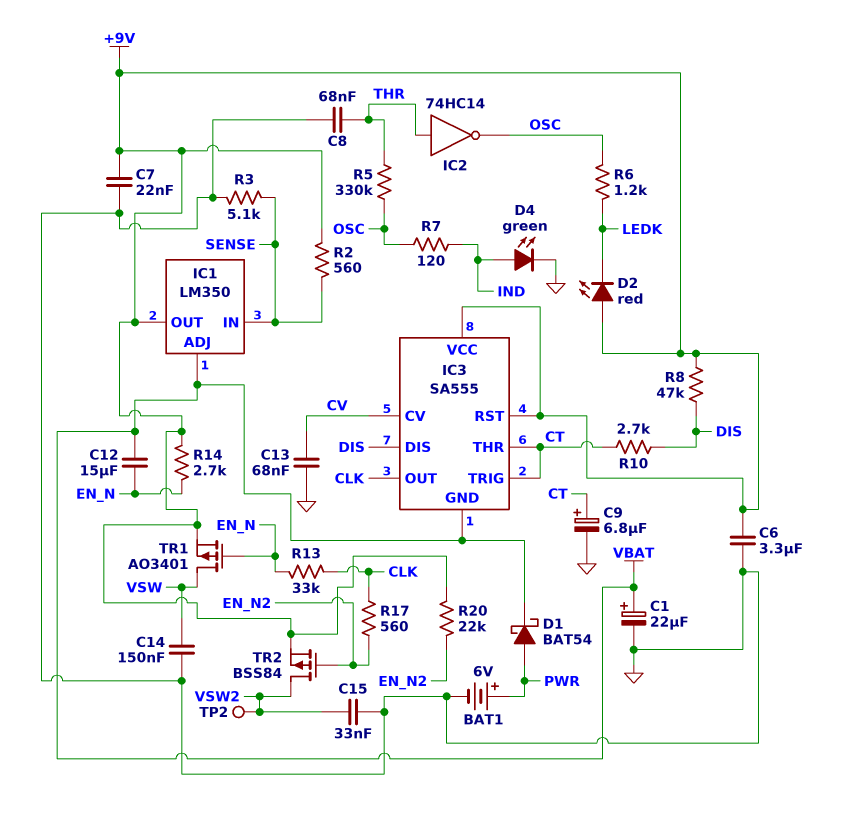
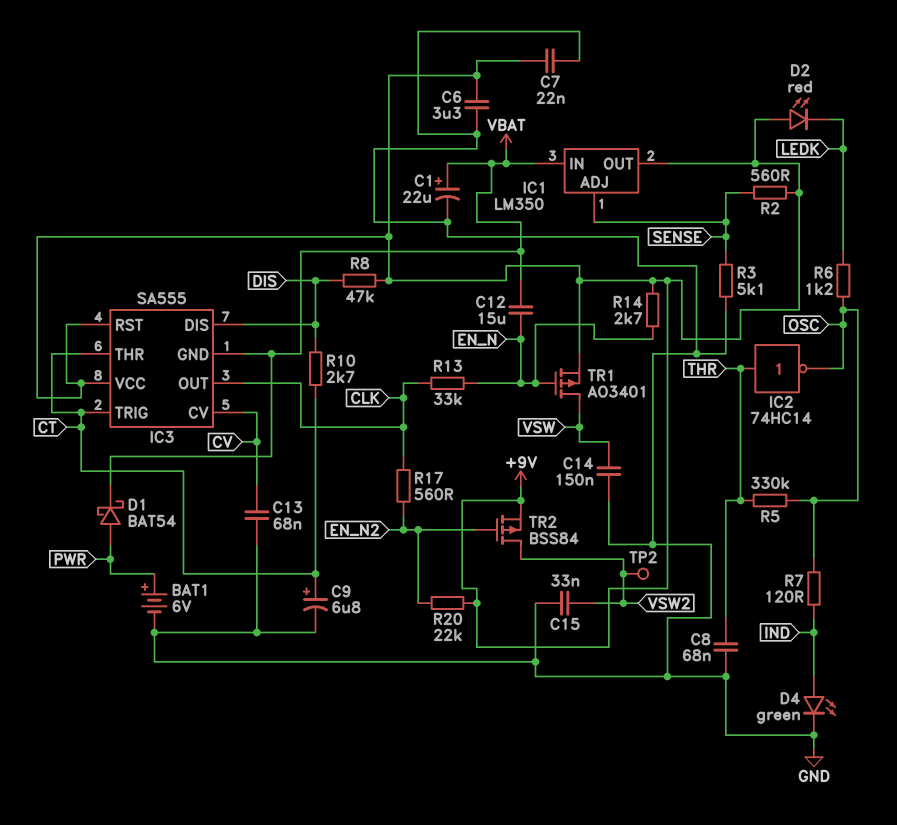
IC1 pin ADJ: VBAT -> SENSE
IC1 pin IN: SENSE -> VBAT

